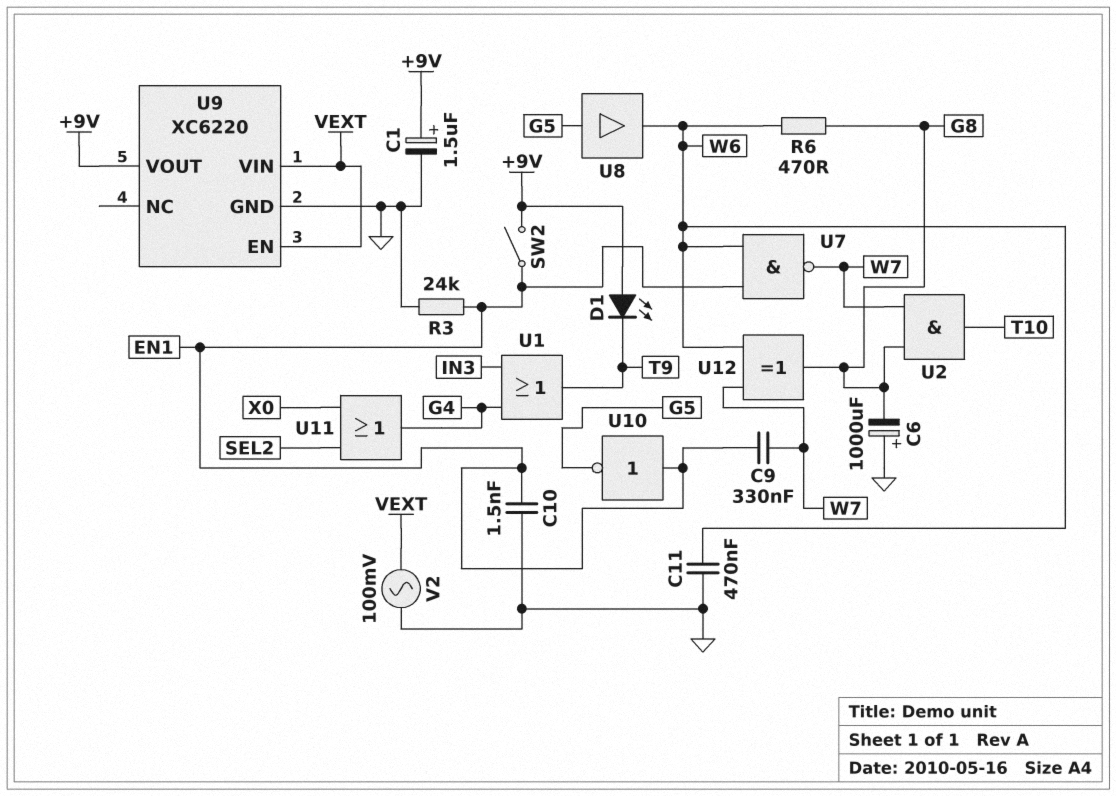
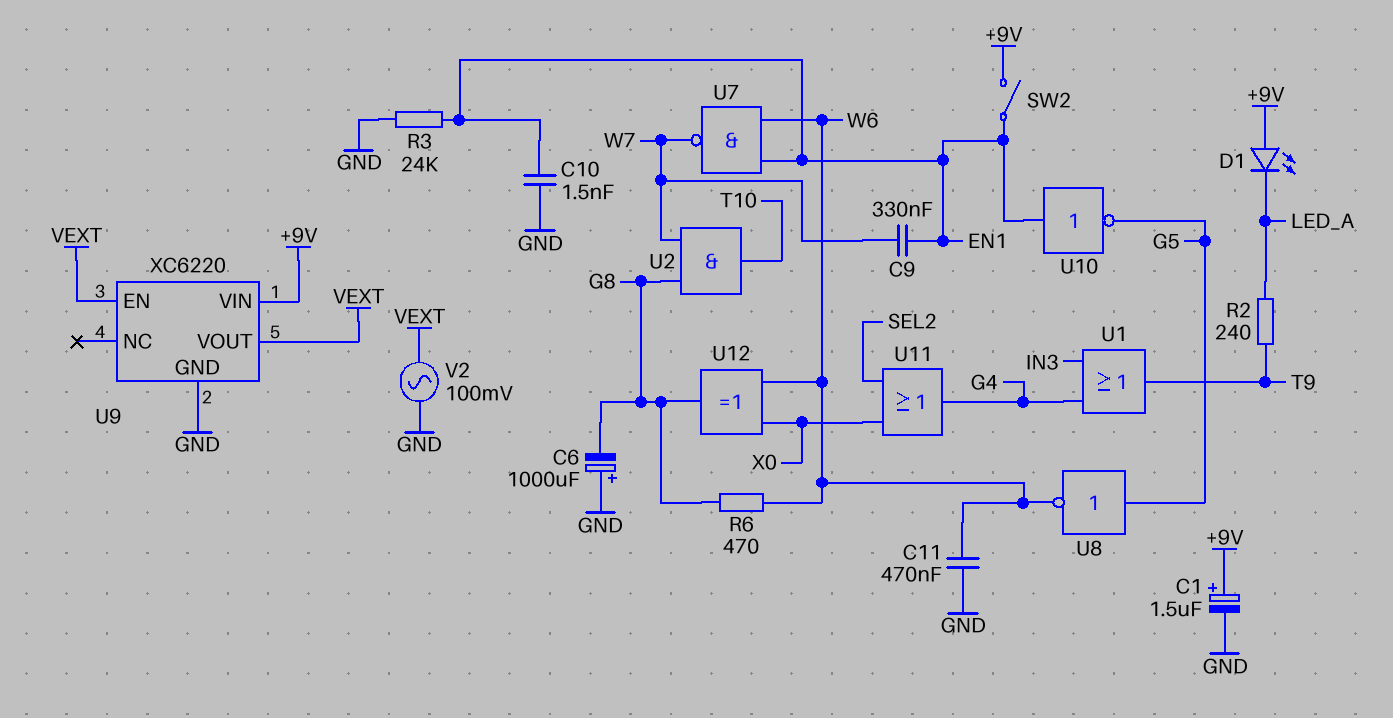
D1: LED (A +9V, K T9) -> LED (A +9V, K LED_A)
R2: none -> 240 (LED_A, T9)
U8: buffer (in G5, out W6) -> NOT (in G5, out W6)
U9 pin VIN: VEXT -> +9V
U9 pin VOUT: +9V -> VEXT
U12: XOR (in W6, in W7, out G8) -> XOR (in W6, in X0, out G8)

